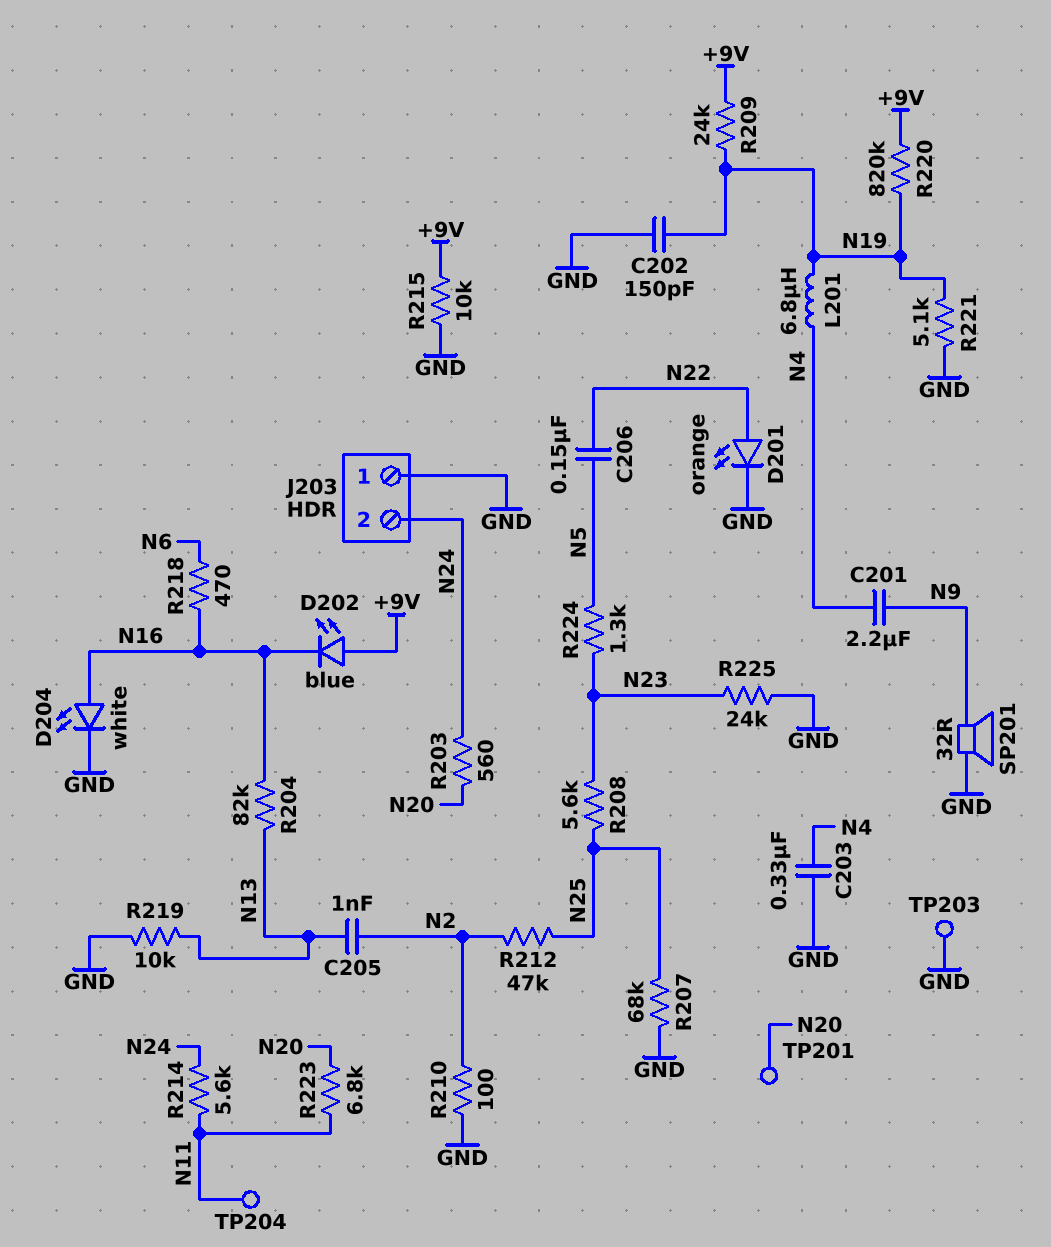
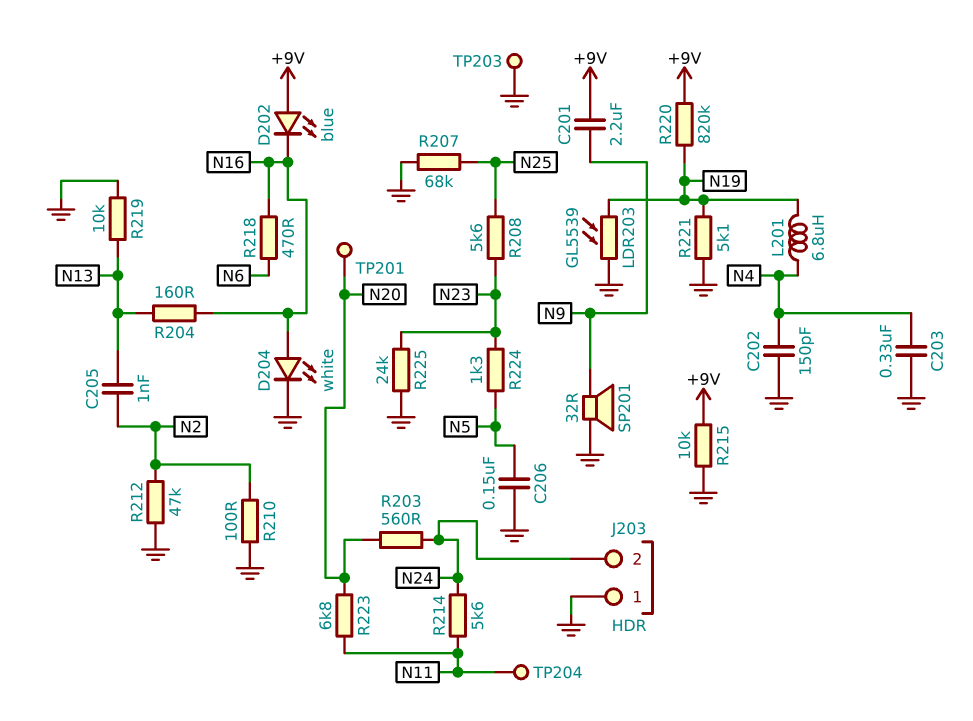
C201: 2.2uF (N4, N9) -> 2.2uF (+9V, N9)
C202: 150pF (GND, N19) -> 150pF (GND, N4)
C206: 150nF (N5, N22) -> 150nF (GND, N5)
D201: LED orange (A N22, K GND) -> none
LDR203: none -> GL5539 (GND, N19)
R204: 82k (N13, N16) -> 160 (N13, N16)
R209: 24k (+9V, N19) -> none
R212: 47k (N2, N25) -> 47k (GND, N2)

